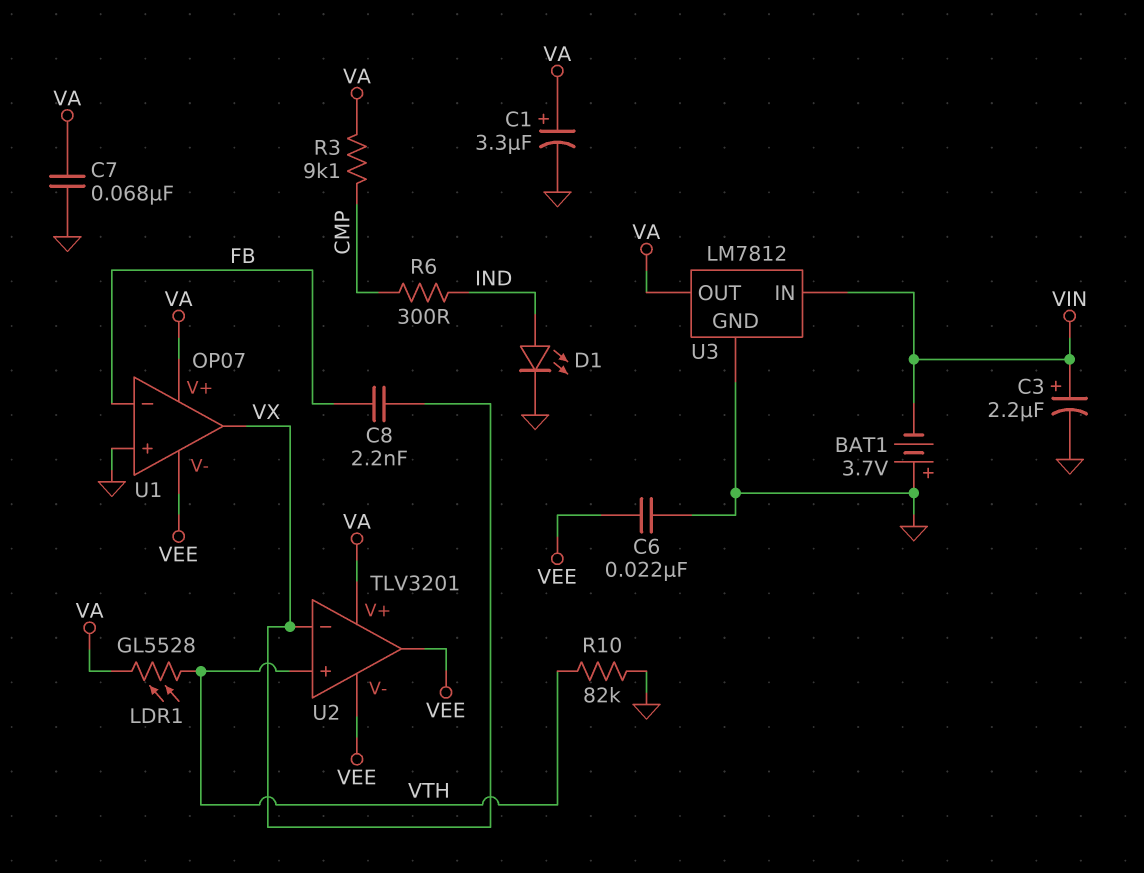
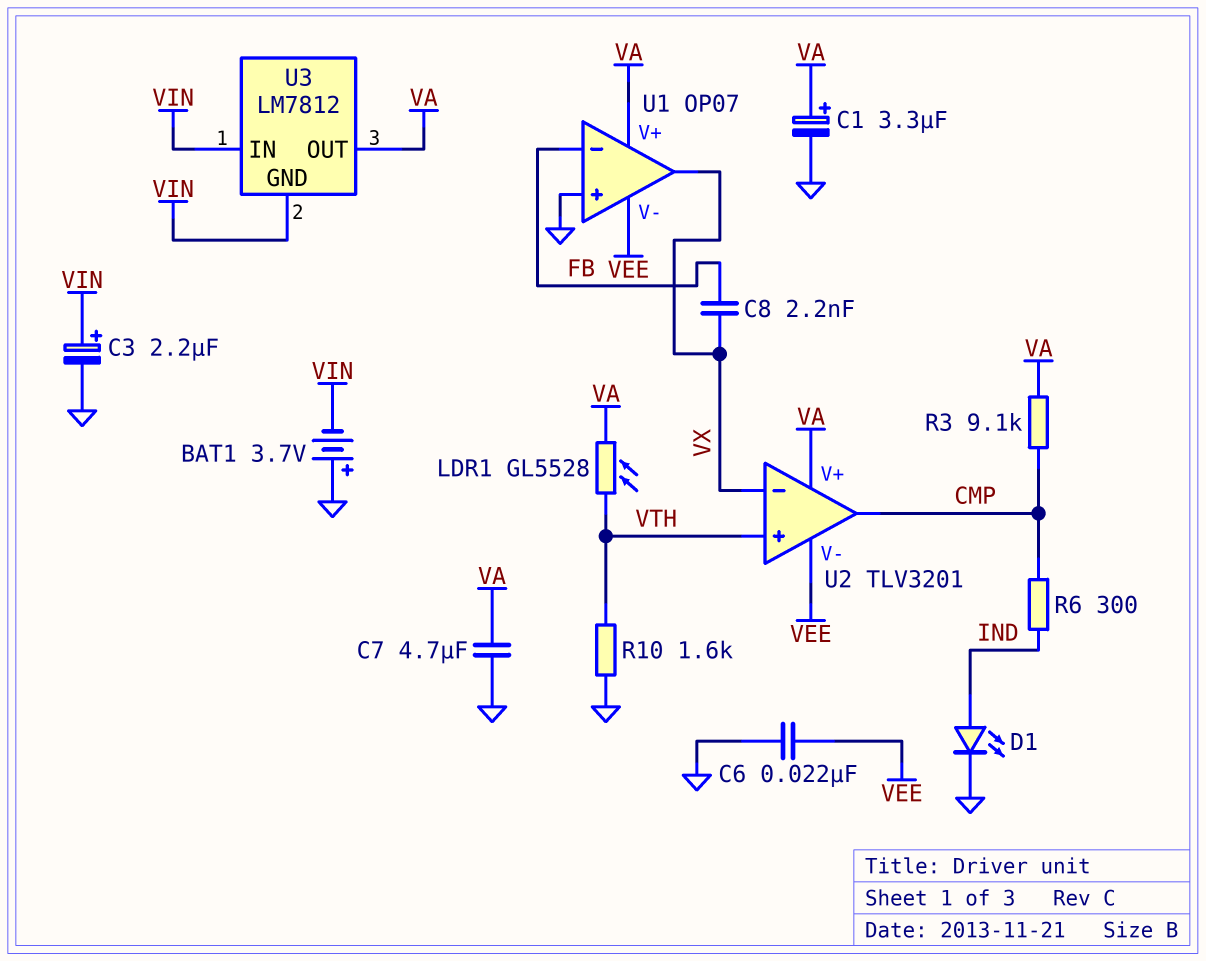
C7: 68nF (GND, VA) -> 4.7uF (GND, VA)
R10: 82k (GND, VTH) -> 1.6k (GND, VTH)
U2 pin out: VEE -> CMP
U3 pin GND: GND -> VIN

